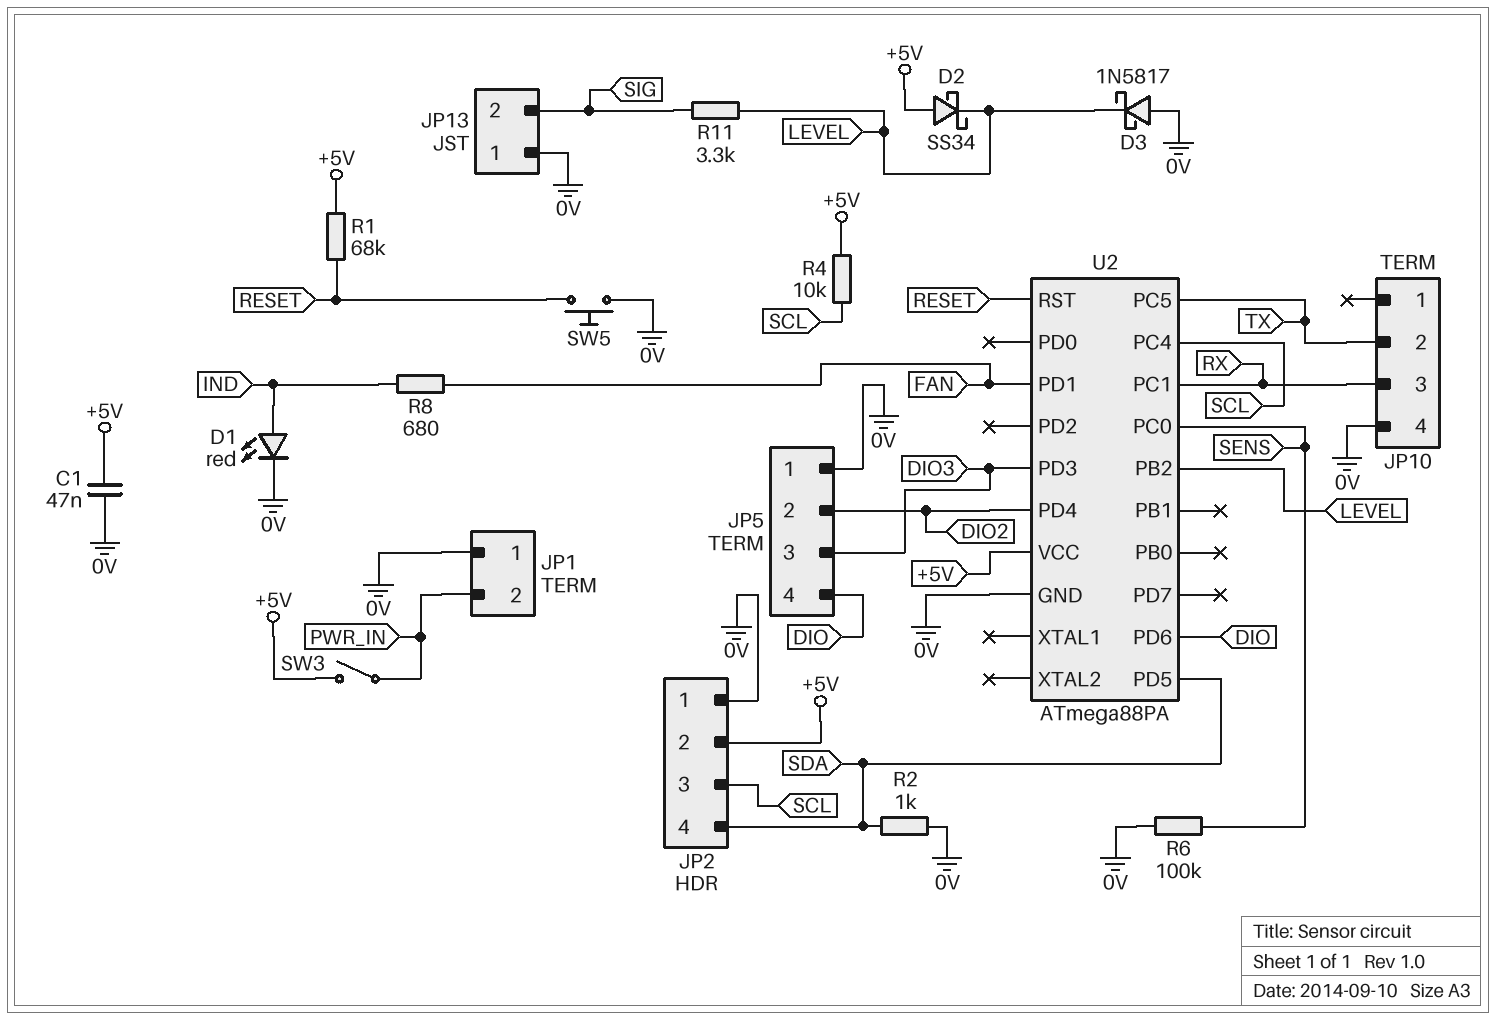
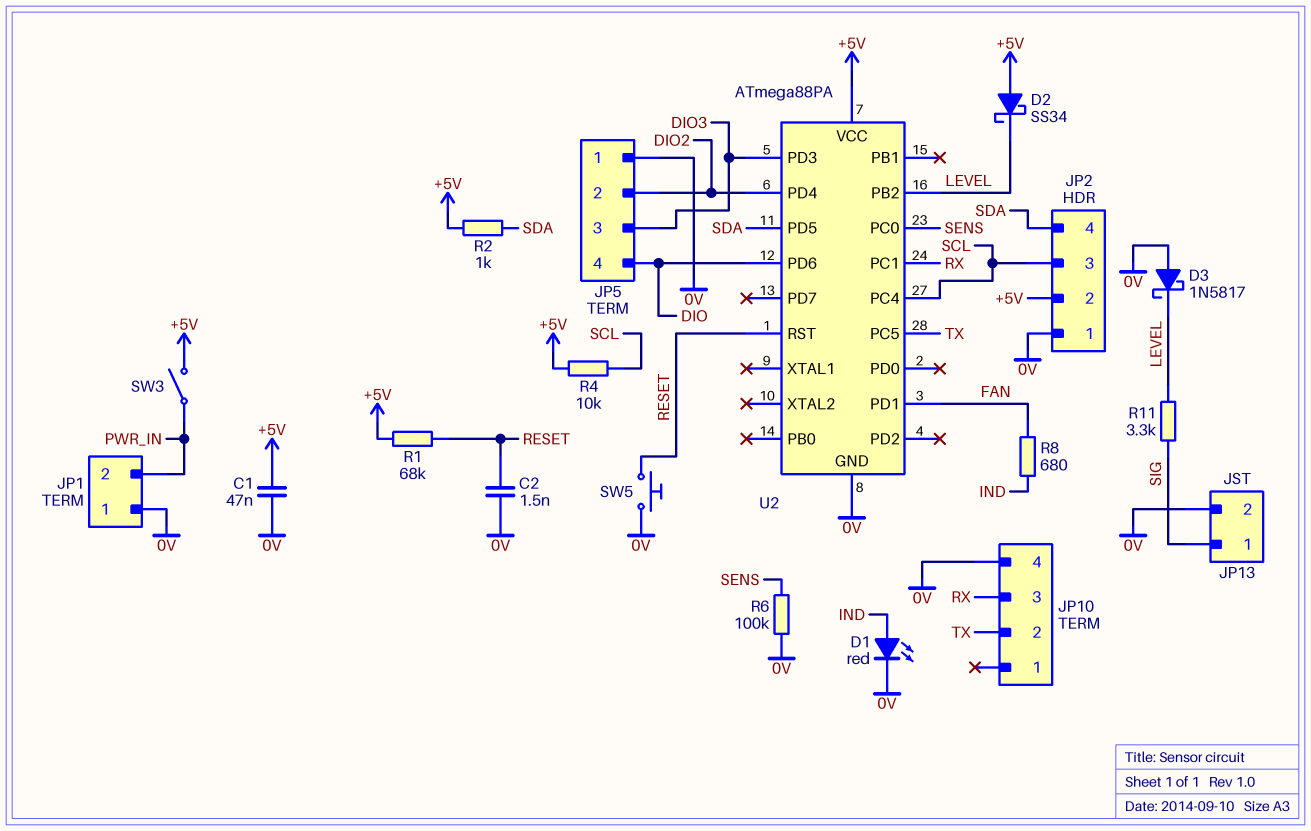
C2: none -> 1.5nF (0V, RESET)
JP13 pin 1: 0V -> SIG
JP13 pin 2: SIG -> 0V
R2: 1k (0V, SDA) -> 1k (+5V, SDA)

